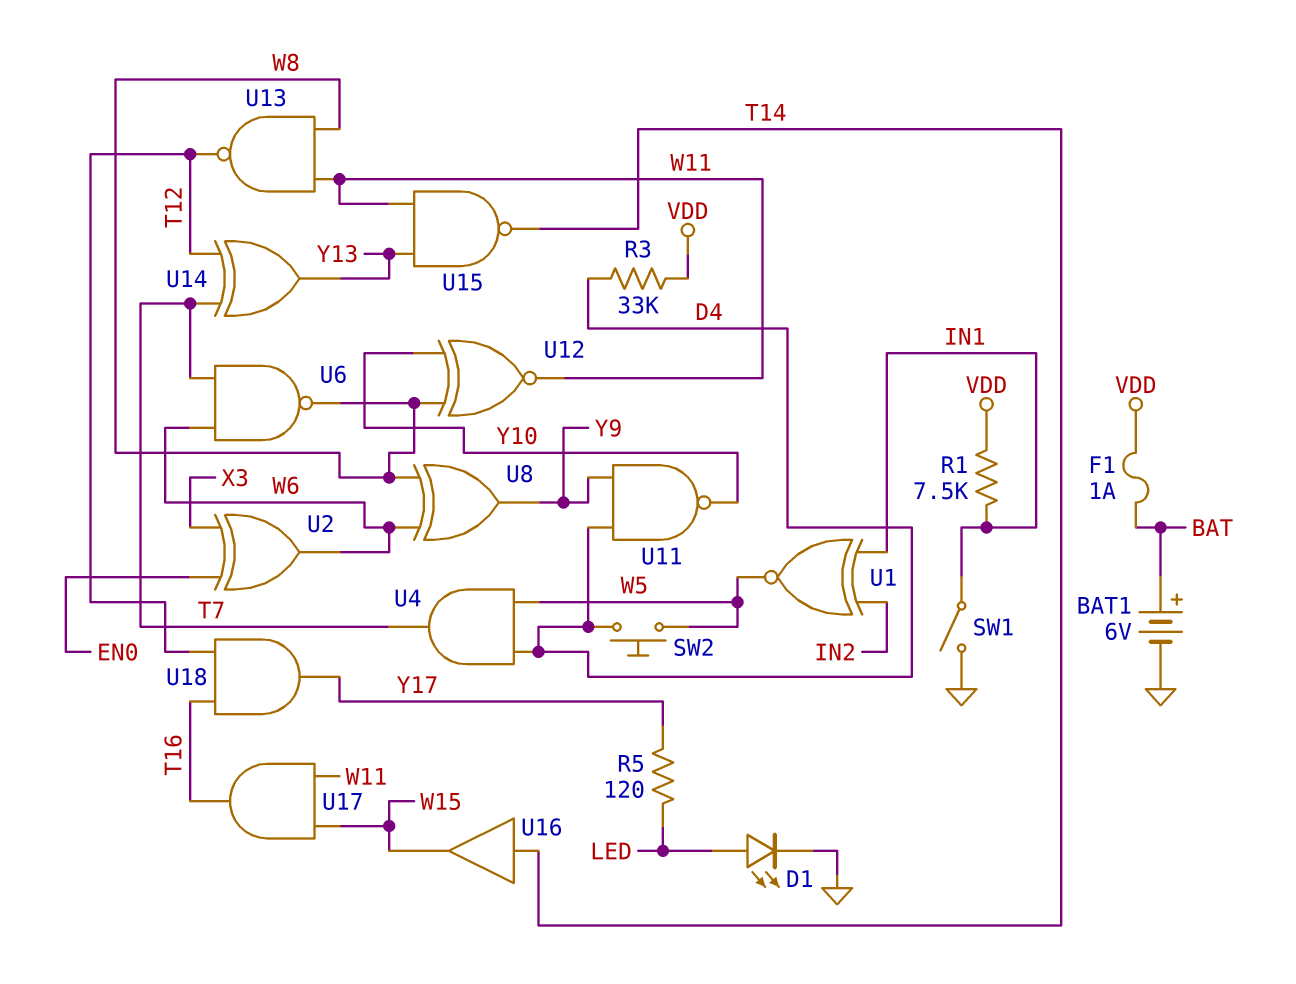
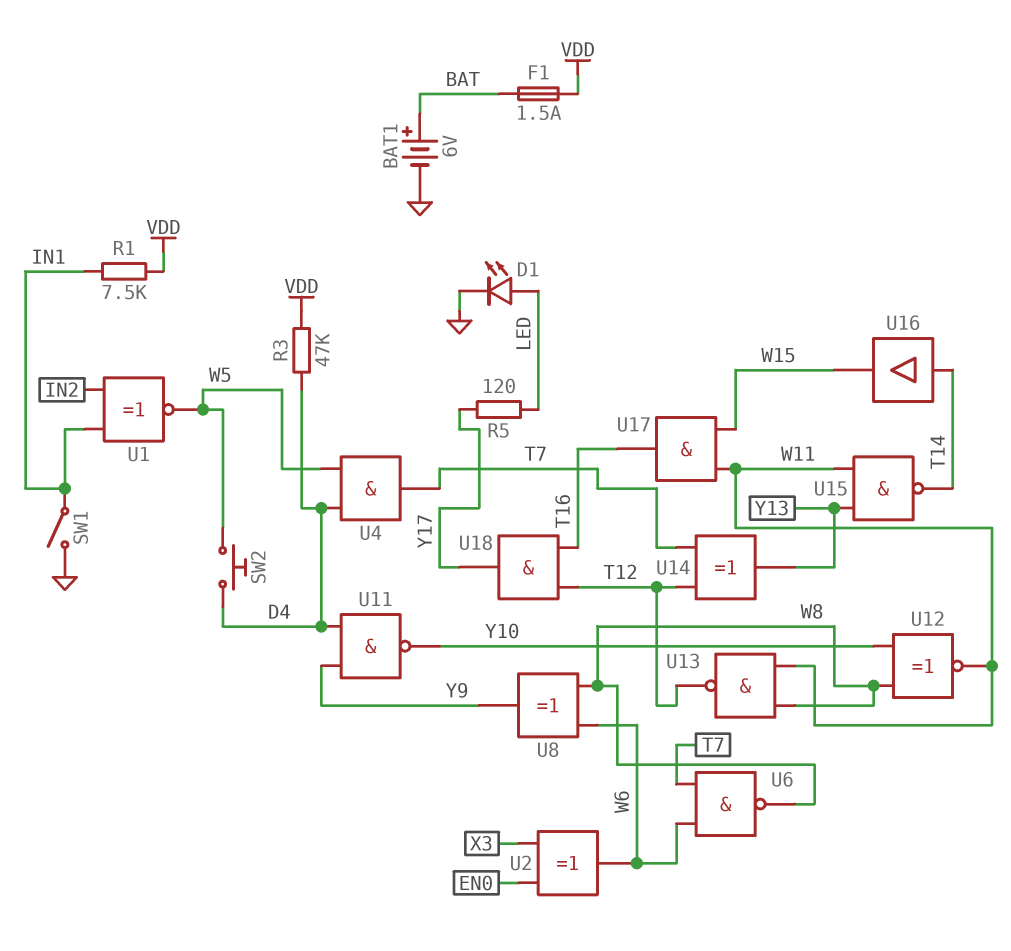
F1: 1A (BAT, VDD) -> 1.5A (BAT, VDD)
R3: 33k (D4, VDD) -> 47k (D4, VDD)

